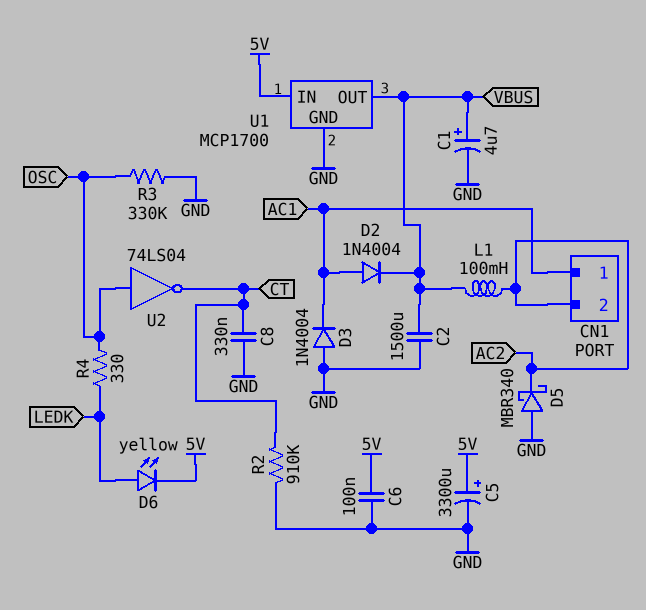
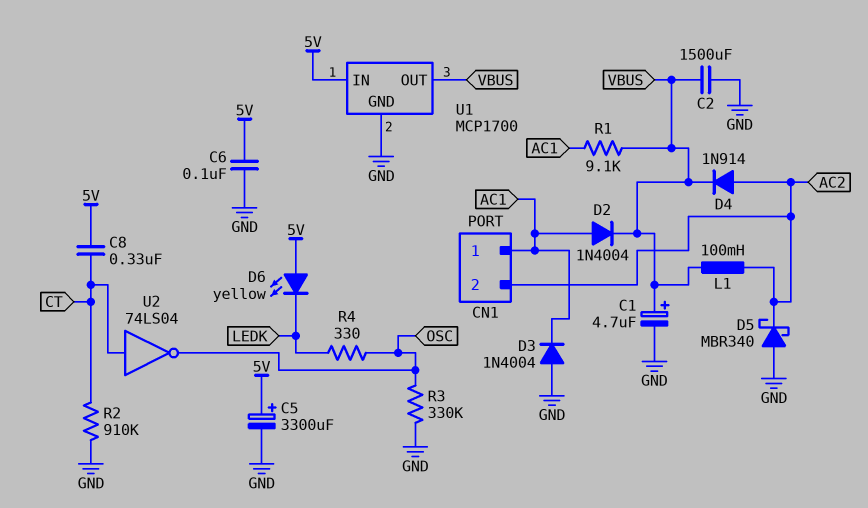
C8: 330nF (CT, GND) -> 330nF (5V, CT)
D4: none -> diode 1N914 (A AC2, K VBUS)
D6: LED yellow (A LEDK, K 5V) -> LED yellow (A 5V, K LEDK)
R1: none -> 9.1k (AC1, VBUS)
U2: NOT 74LS04 (in OSC, out CT) -> NOT 74LS04 (in CT, out OSC)

